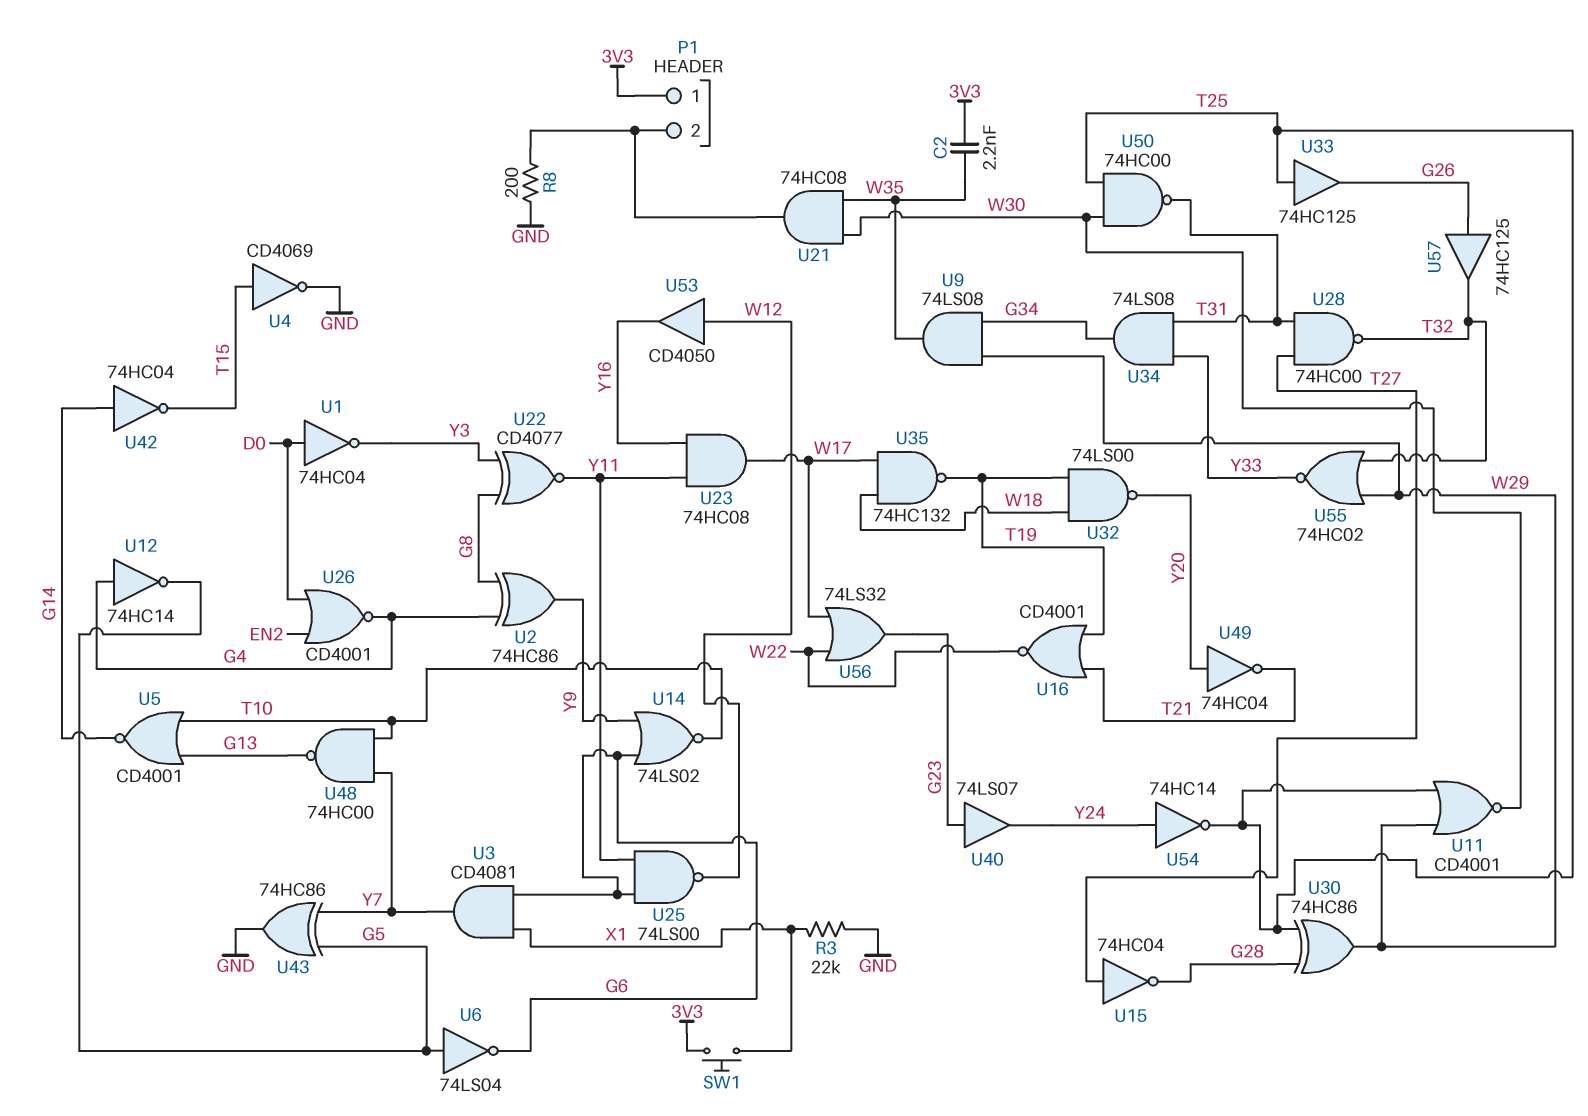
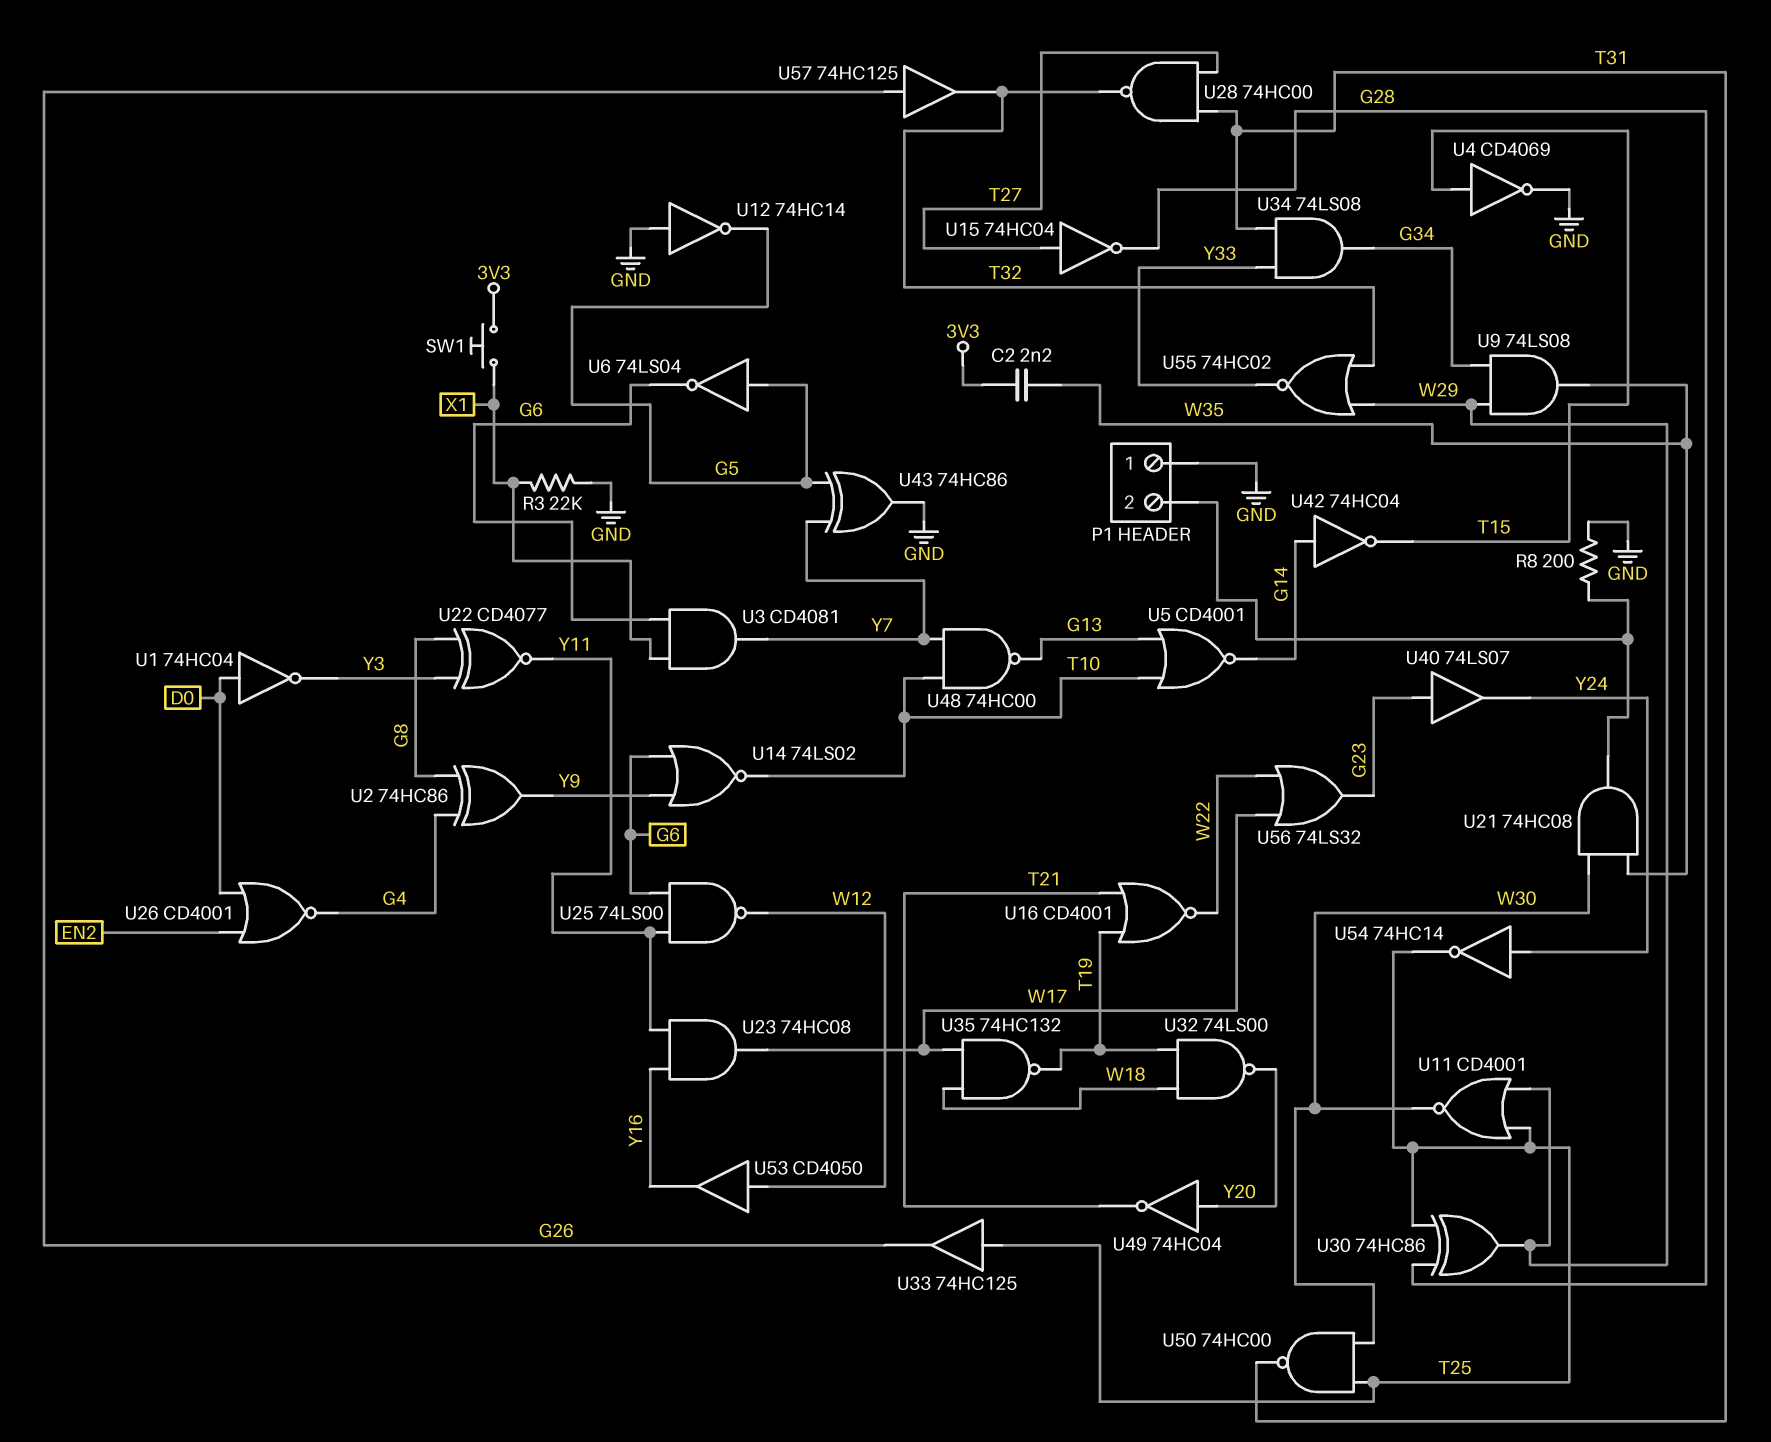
P1 pin 1: 3V3 -> GND
U12: NOT 74HC14 (in G4, out G5) -> NOT 74HC14 (in GND, out G5)

